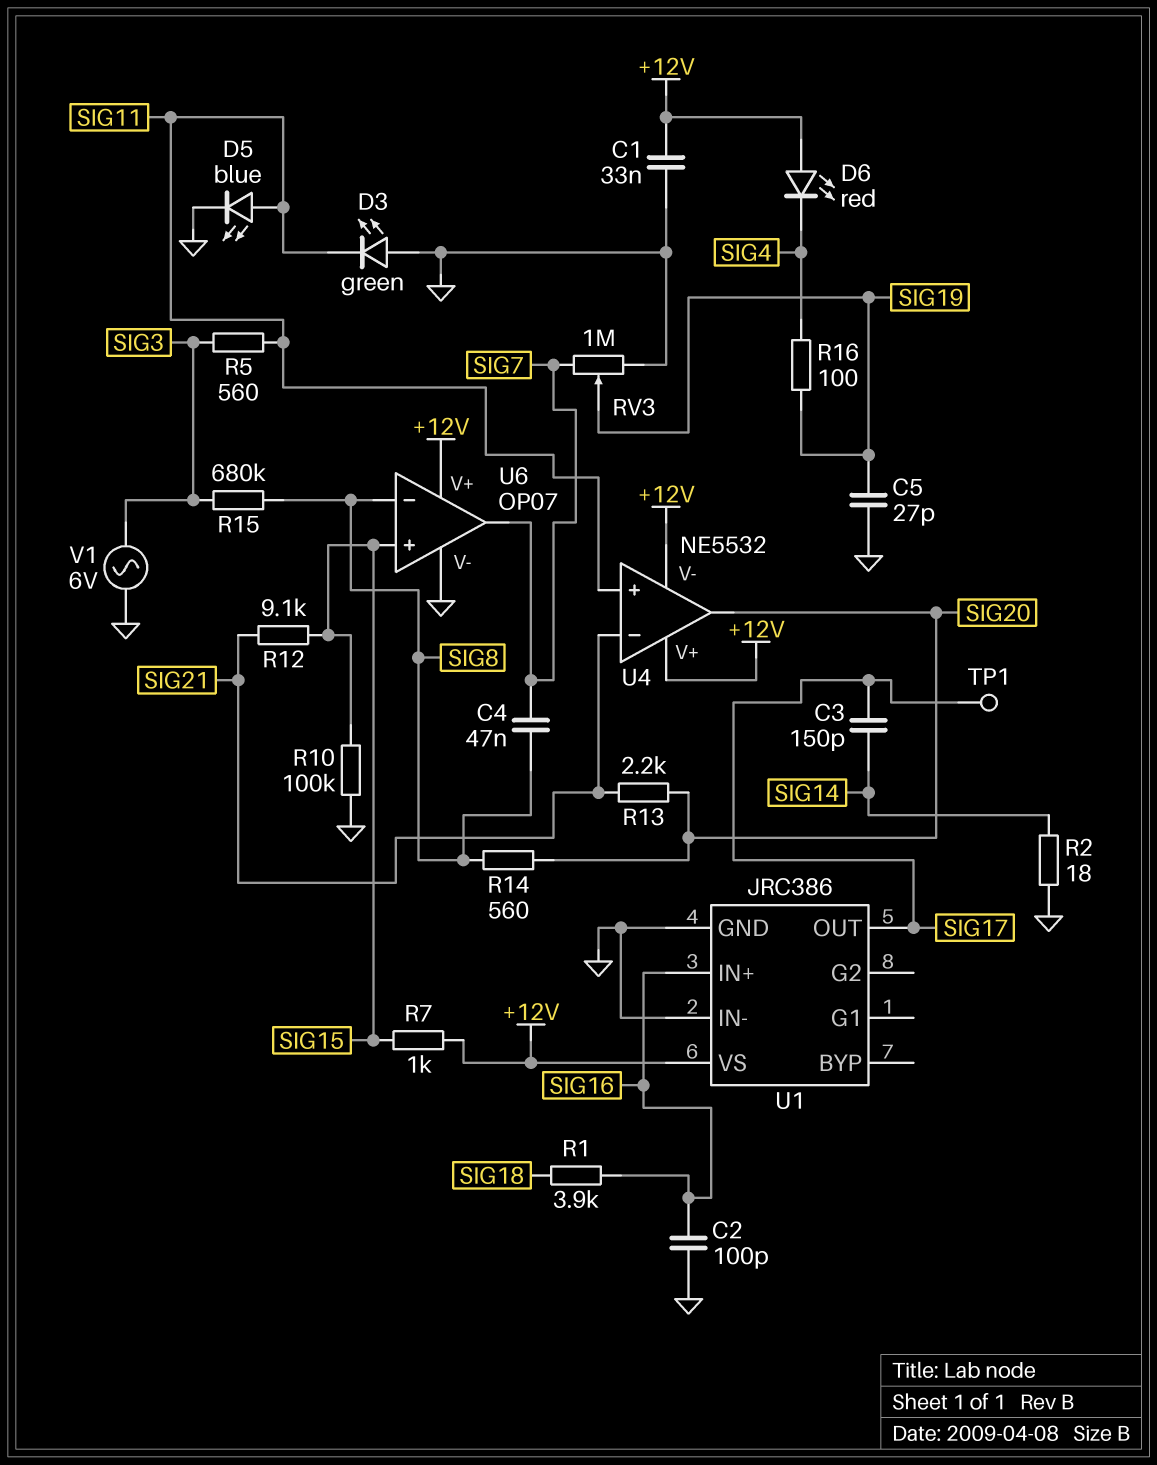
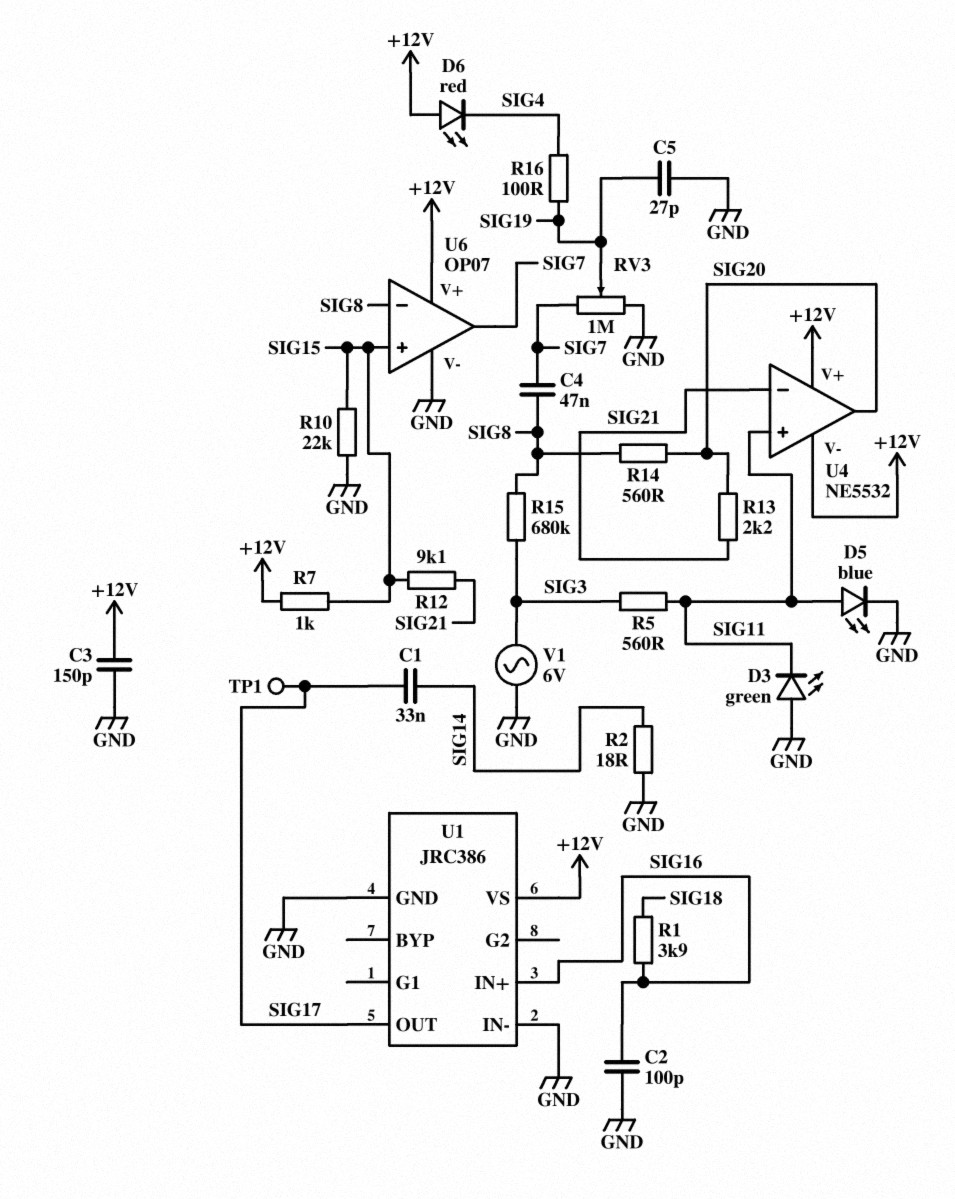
C1: 33nF (+12V, GND) -> 33nF (SIG14, SIG17)
C3: 150pF (SIG14, SIG17) -> 150pF (+12V, GND)
R10: 100k (GND, SIG15) -> 22k (GND, SIG15)

